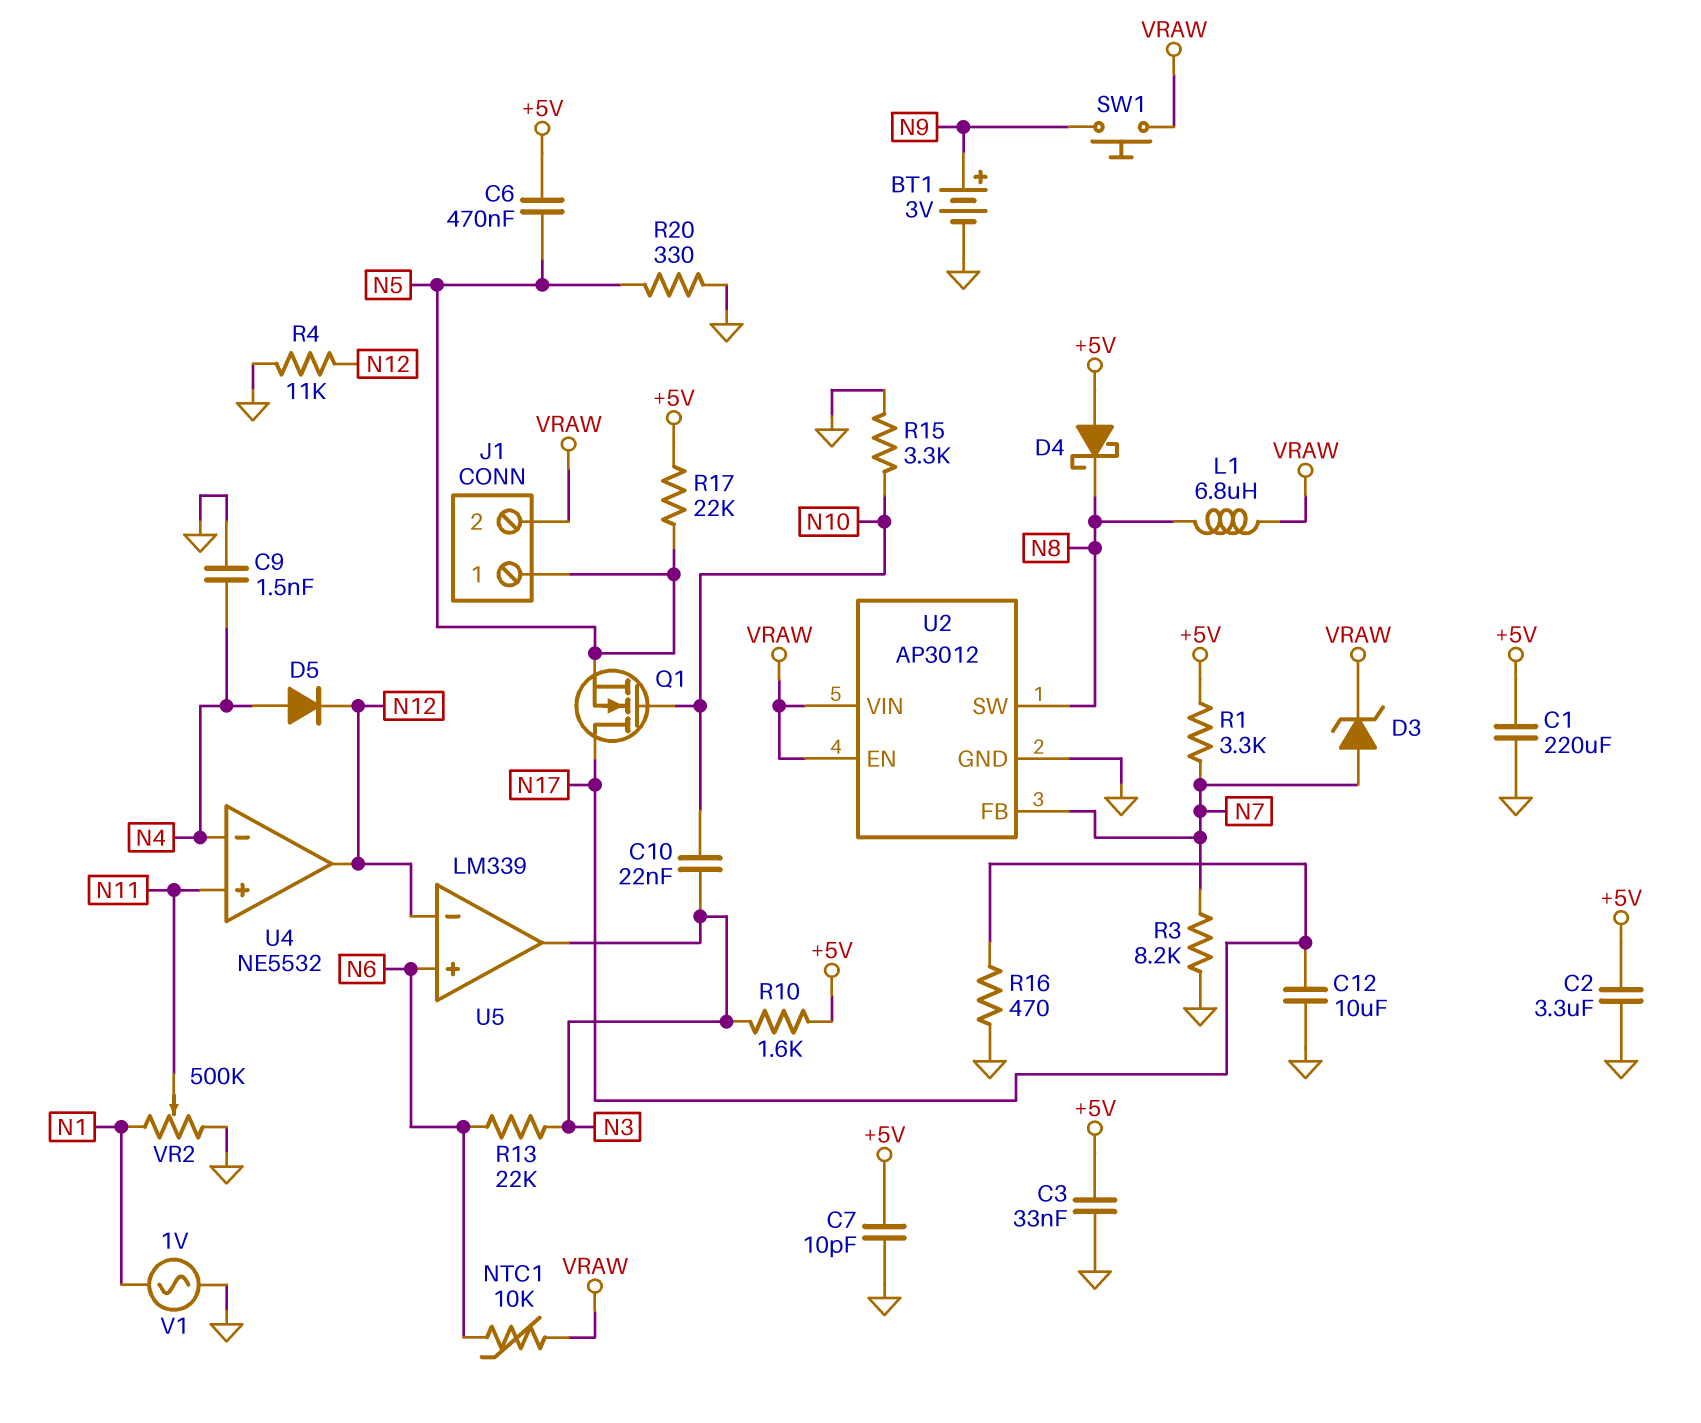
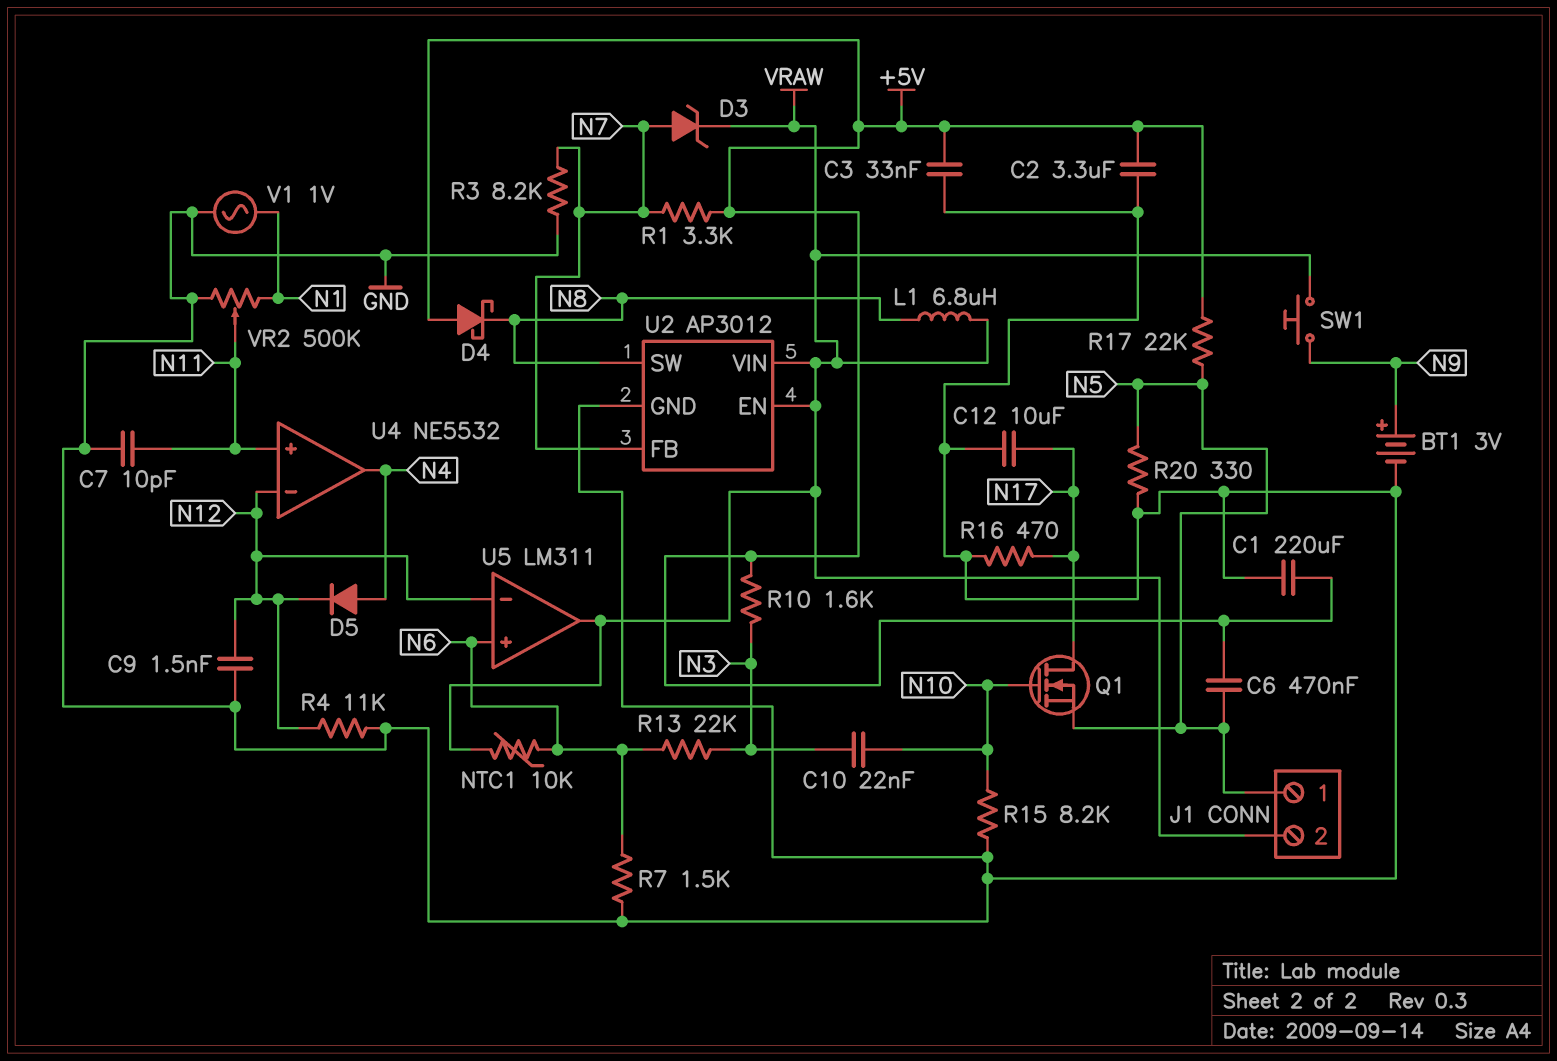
C7: 10pF (+5V, GND) -> 10pF (GND, N11)
C9: 1.5nF (GND, N4) -> 1.5nF (GND, N12)
R7: none -> 1.5k (GND, N6)
R15: 3.3k (GND, N10) -> 8.2k (GND, N10)
U4 pin in-: N4 -> N12
U4 pin out: N12 -> N4
U5: LM339 -> LM311
U5 pin out: N3 -> VRAW

